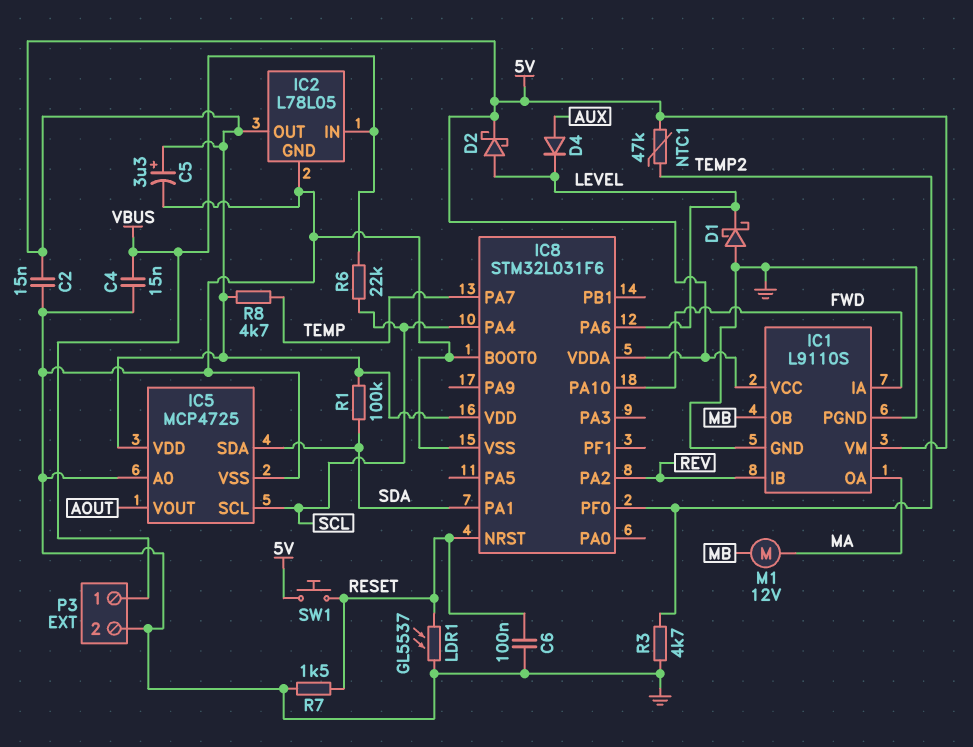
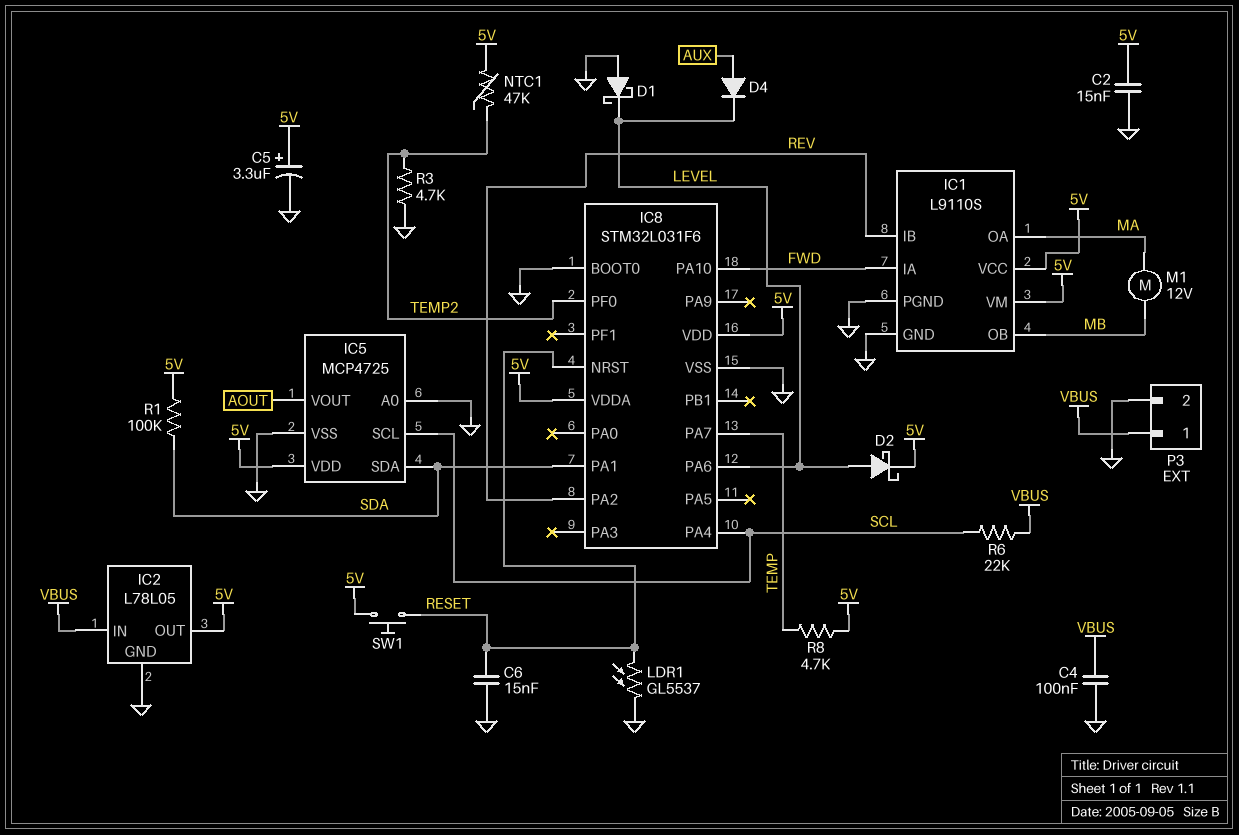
C4: 15nF (GND, VBUS) -> 100nF (GND, VBUS)
C6: 100nF (GND, RESET) -> 15nF (GND, RESET)
R7: 1.5k (GND, RESET) -> none

